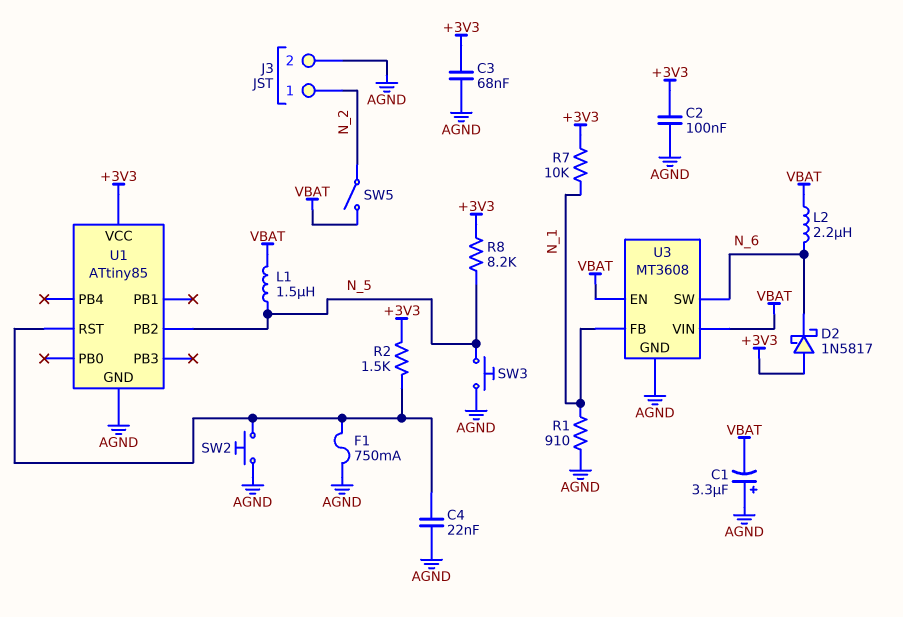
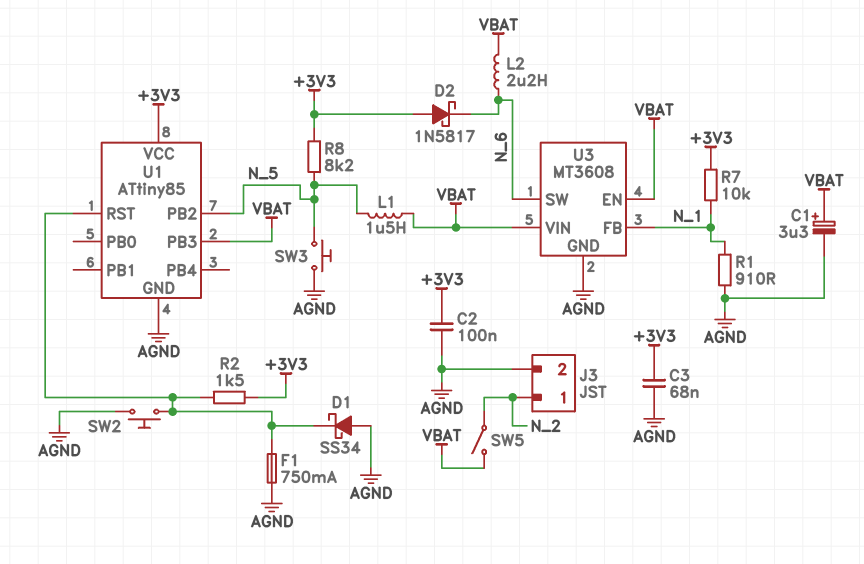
C1: 3.3uF (plus AGND, minus VBAT) -> 3.3uF (plus VBAT, minus AGND)
C4: 22nF (AGND, U1/RST) -> none
D1: none -> schottky SS34 (A AGND, K U1/RST)
U1 pin PB3: none -> VBAT

